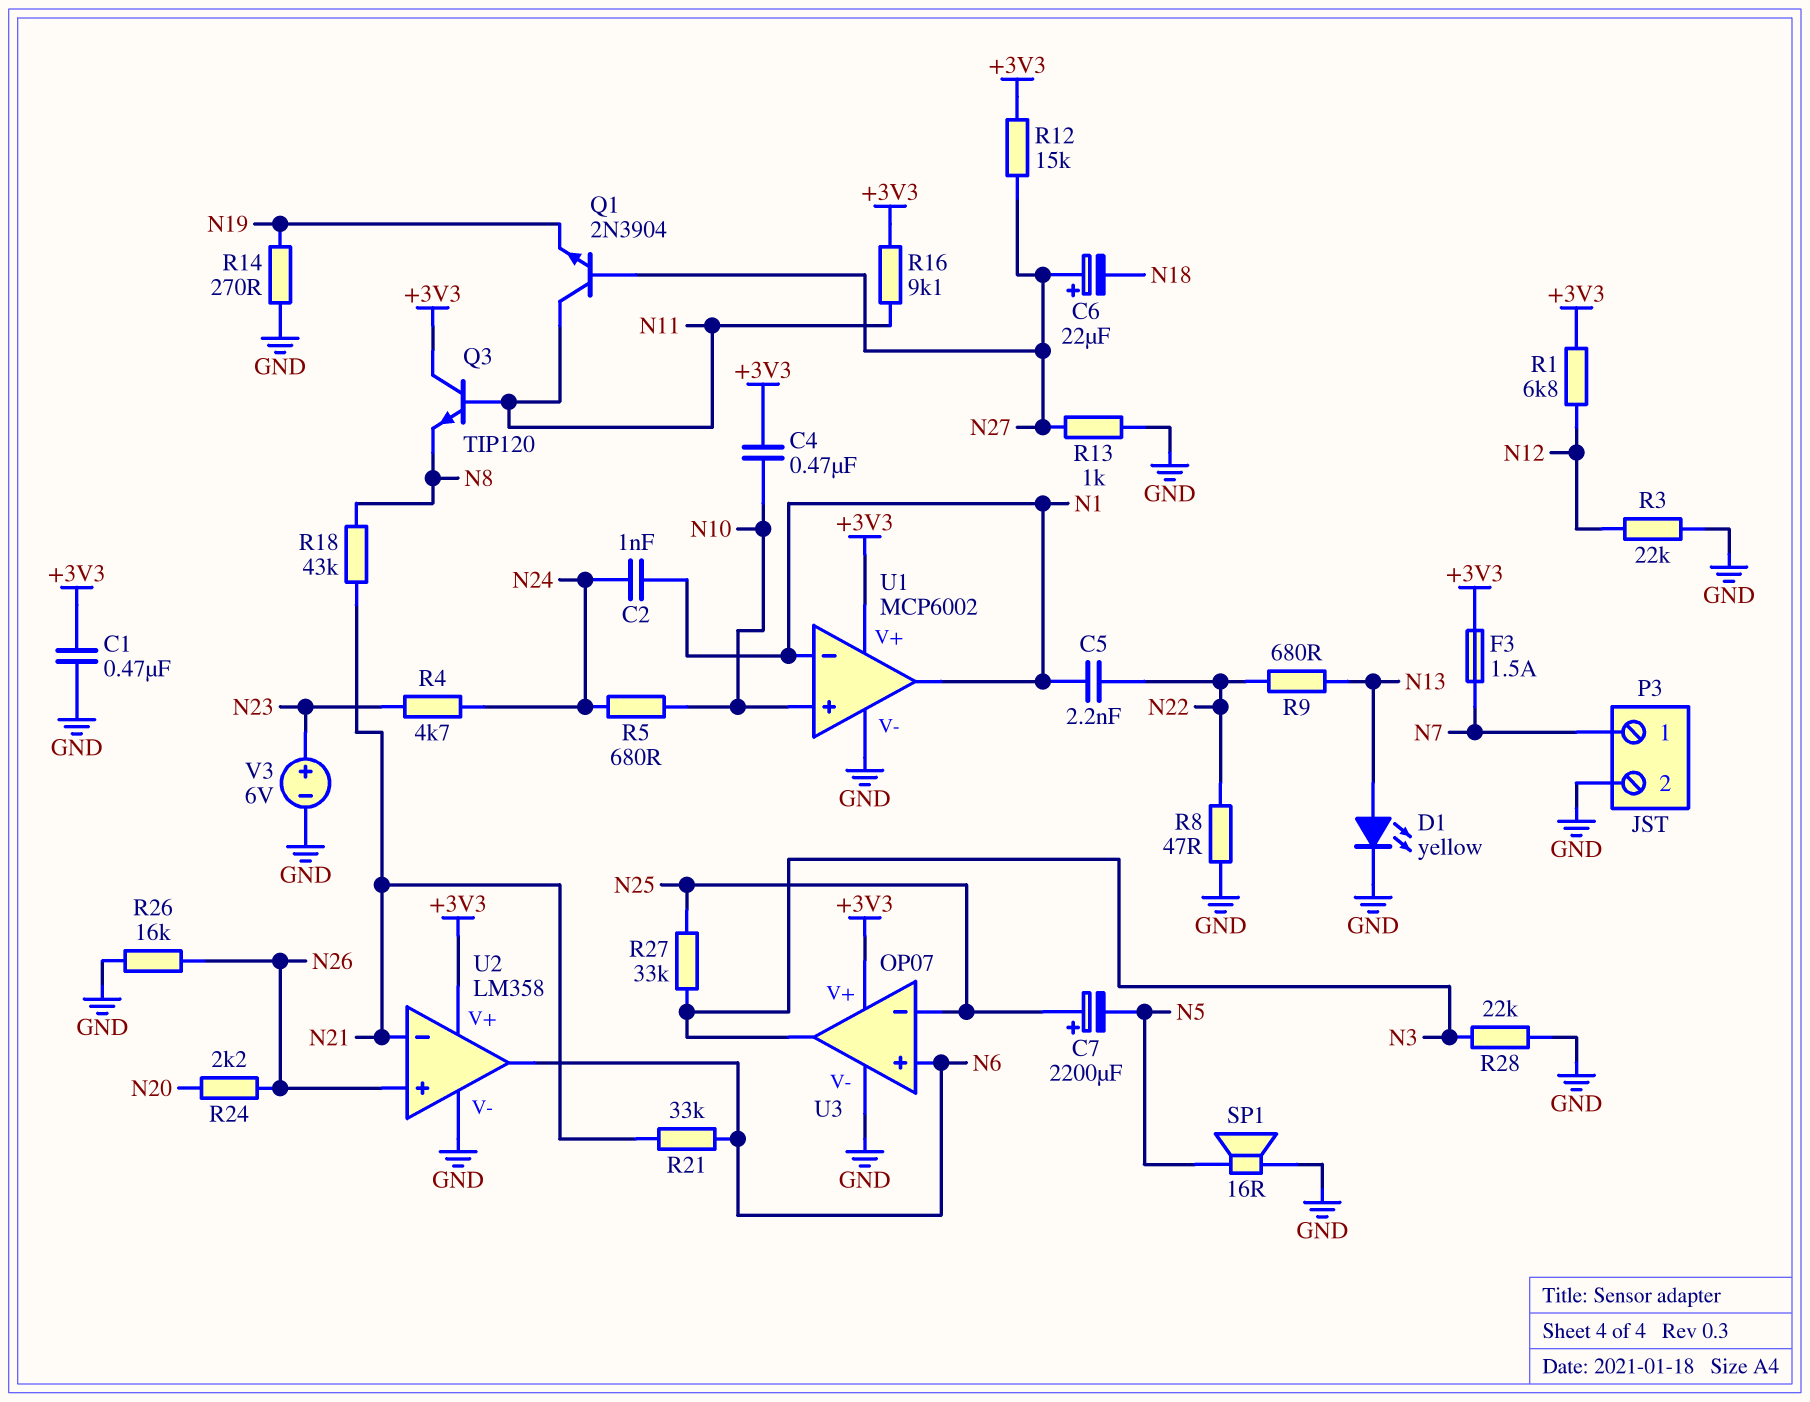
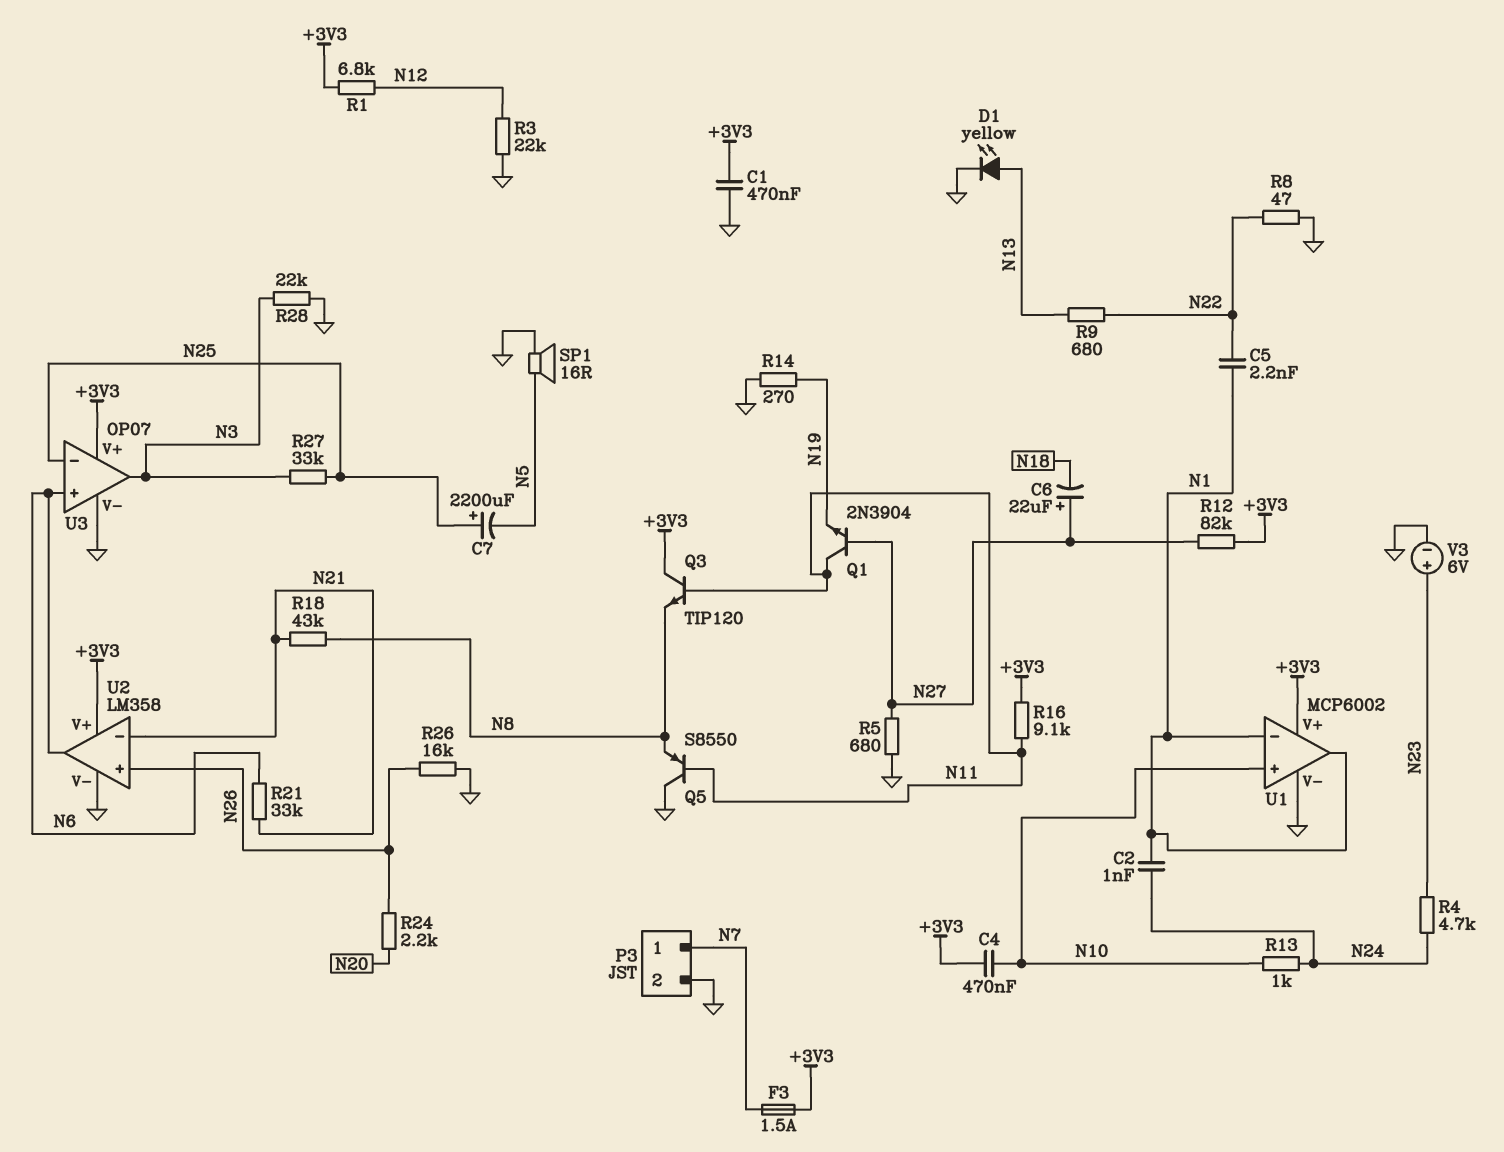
Q5: none -> PNP S8550 (B N11, C GND, E N8)
R5: 680 (N10, N24) -> 680 (GND, N27)
R12: 15k (+3V3, N27) -> 82k (+3V3, N27)
R13: 1k (GND, N27) -> 1k (N10, N24)

